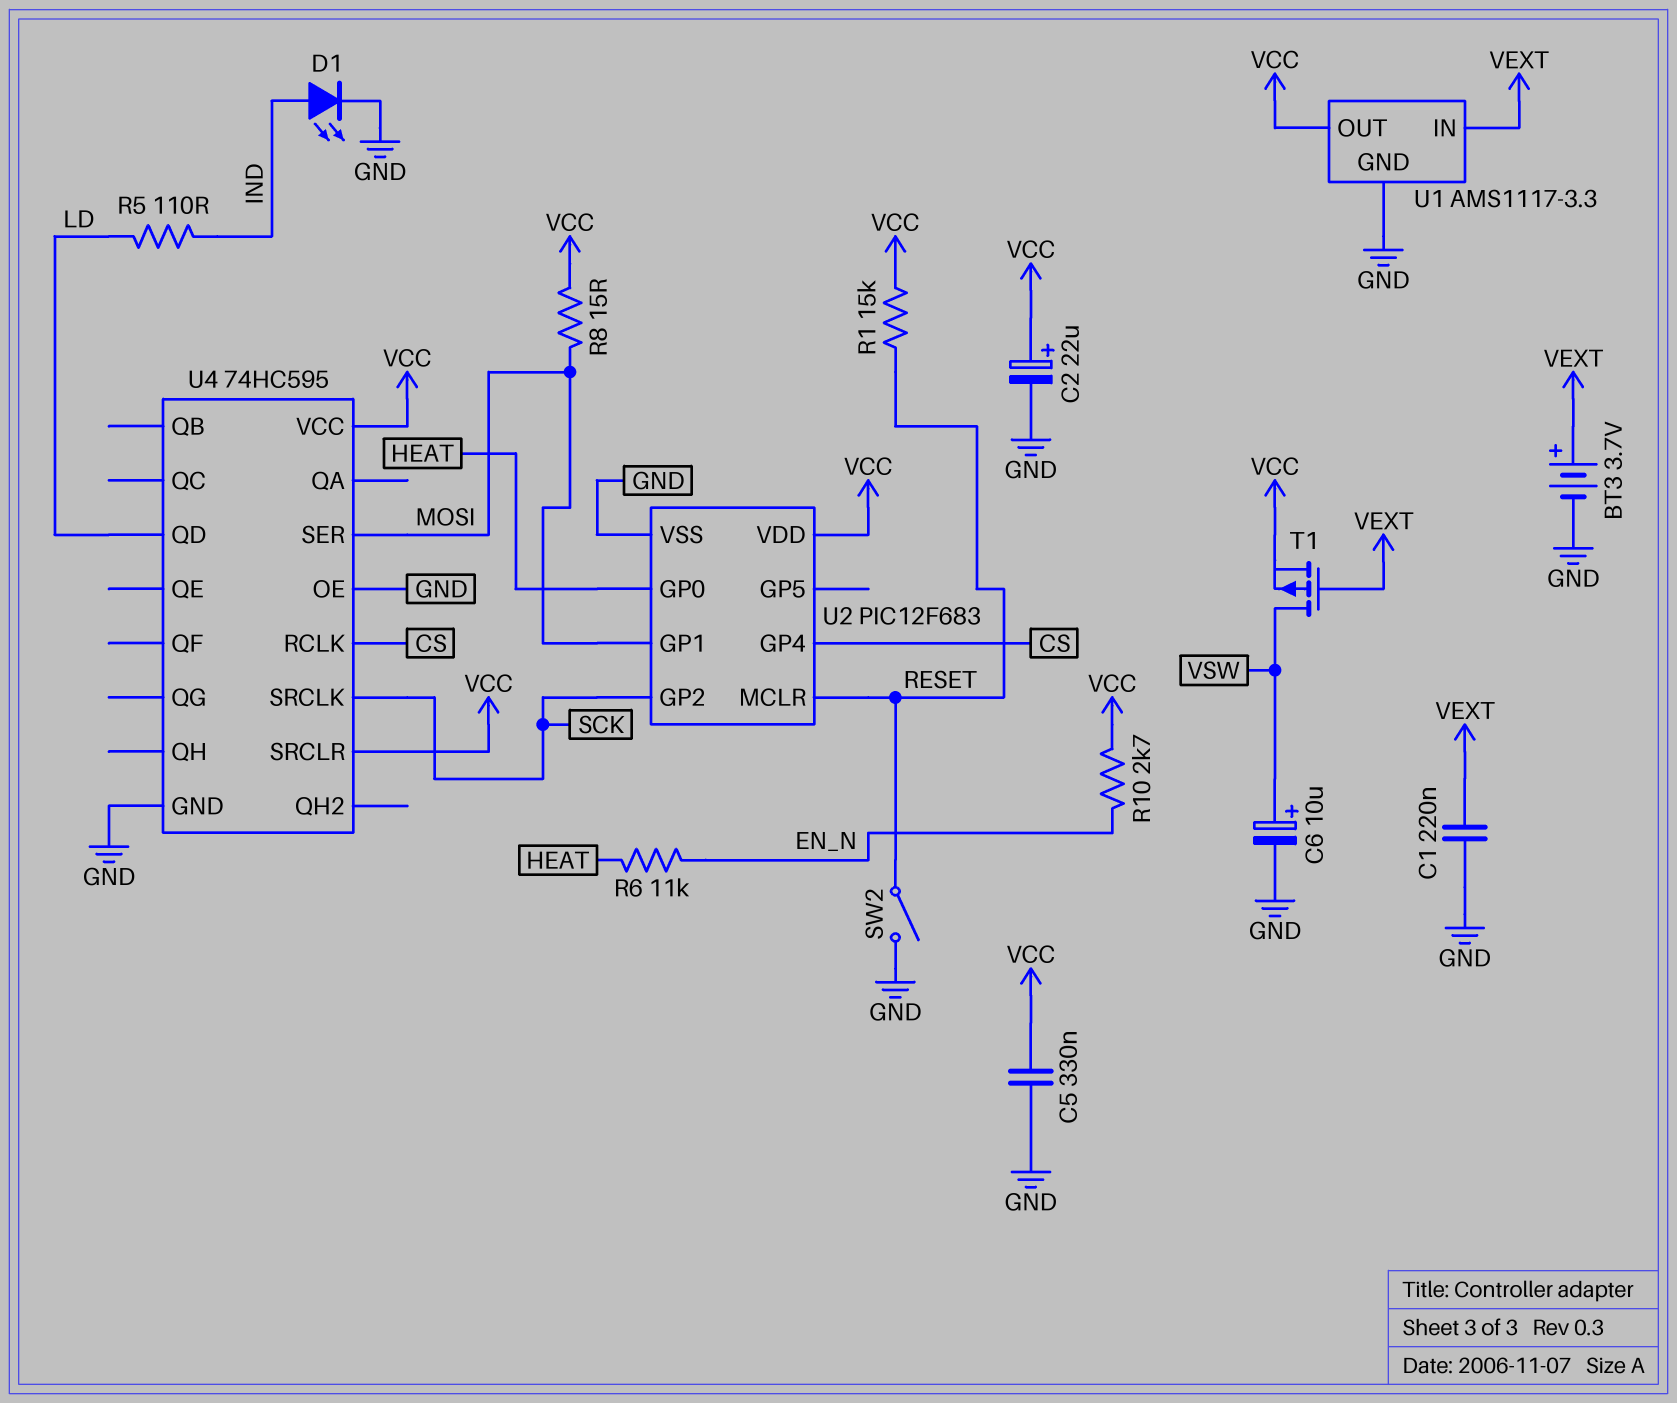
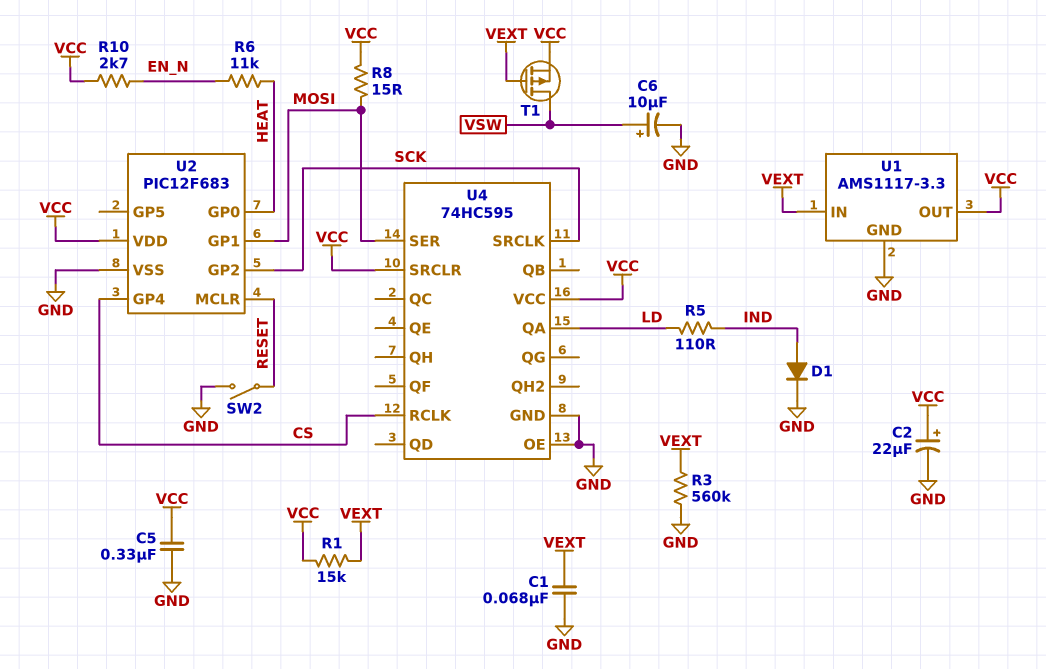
BT3: 3.7V (plus VEXT, minus GND) -> none
C1: 220nF (GND, VEXT) -> 68nF (GND, VEXT)
D1: LED (A IND, K GND) -> diode (A IND, K GND)
R1: 15k (RESET, VCC) -> 15k (VCC, VEXT)
R3: none -> 560k (GND, VEXT)
U4 pin QA: none -> LD
U4 pin QD: LD -> none

